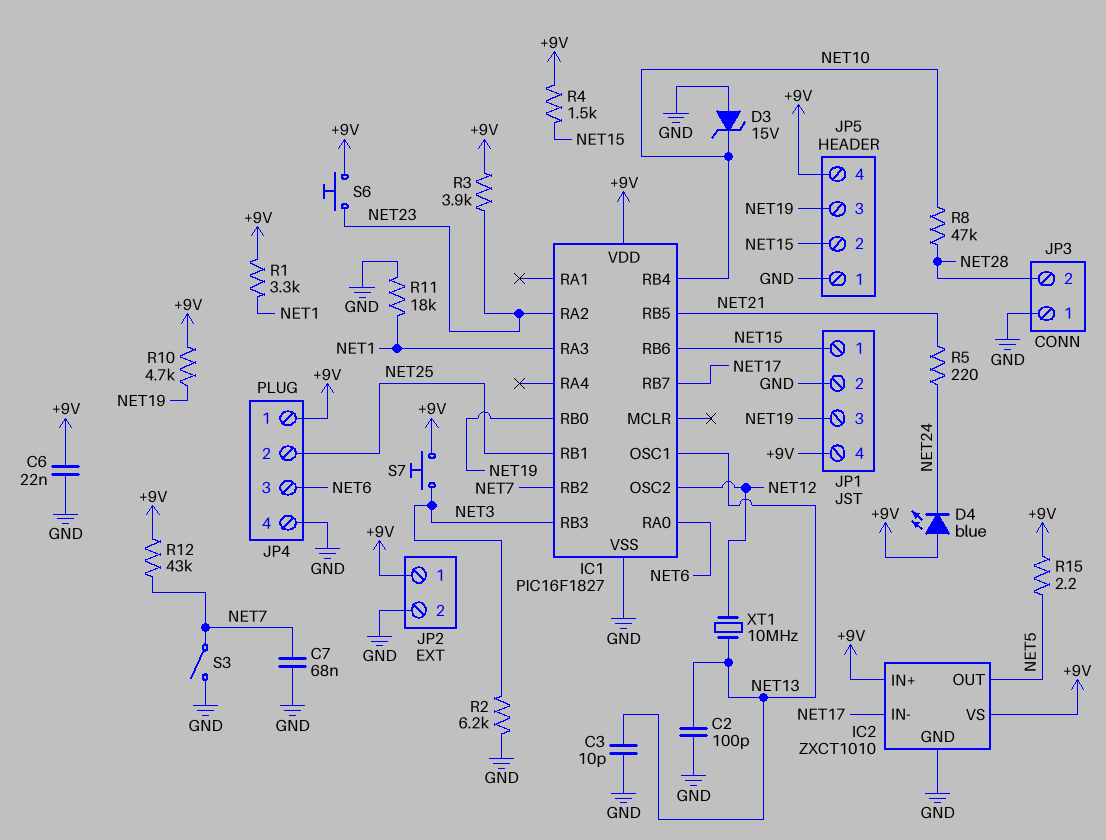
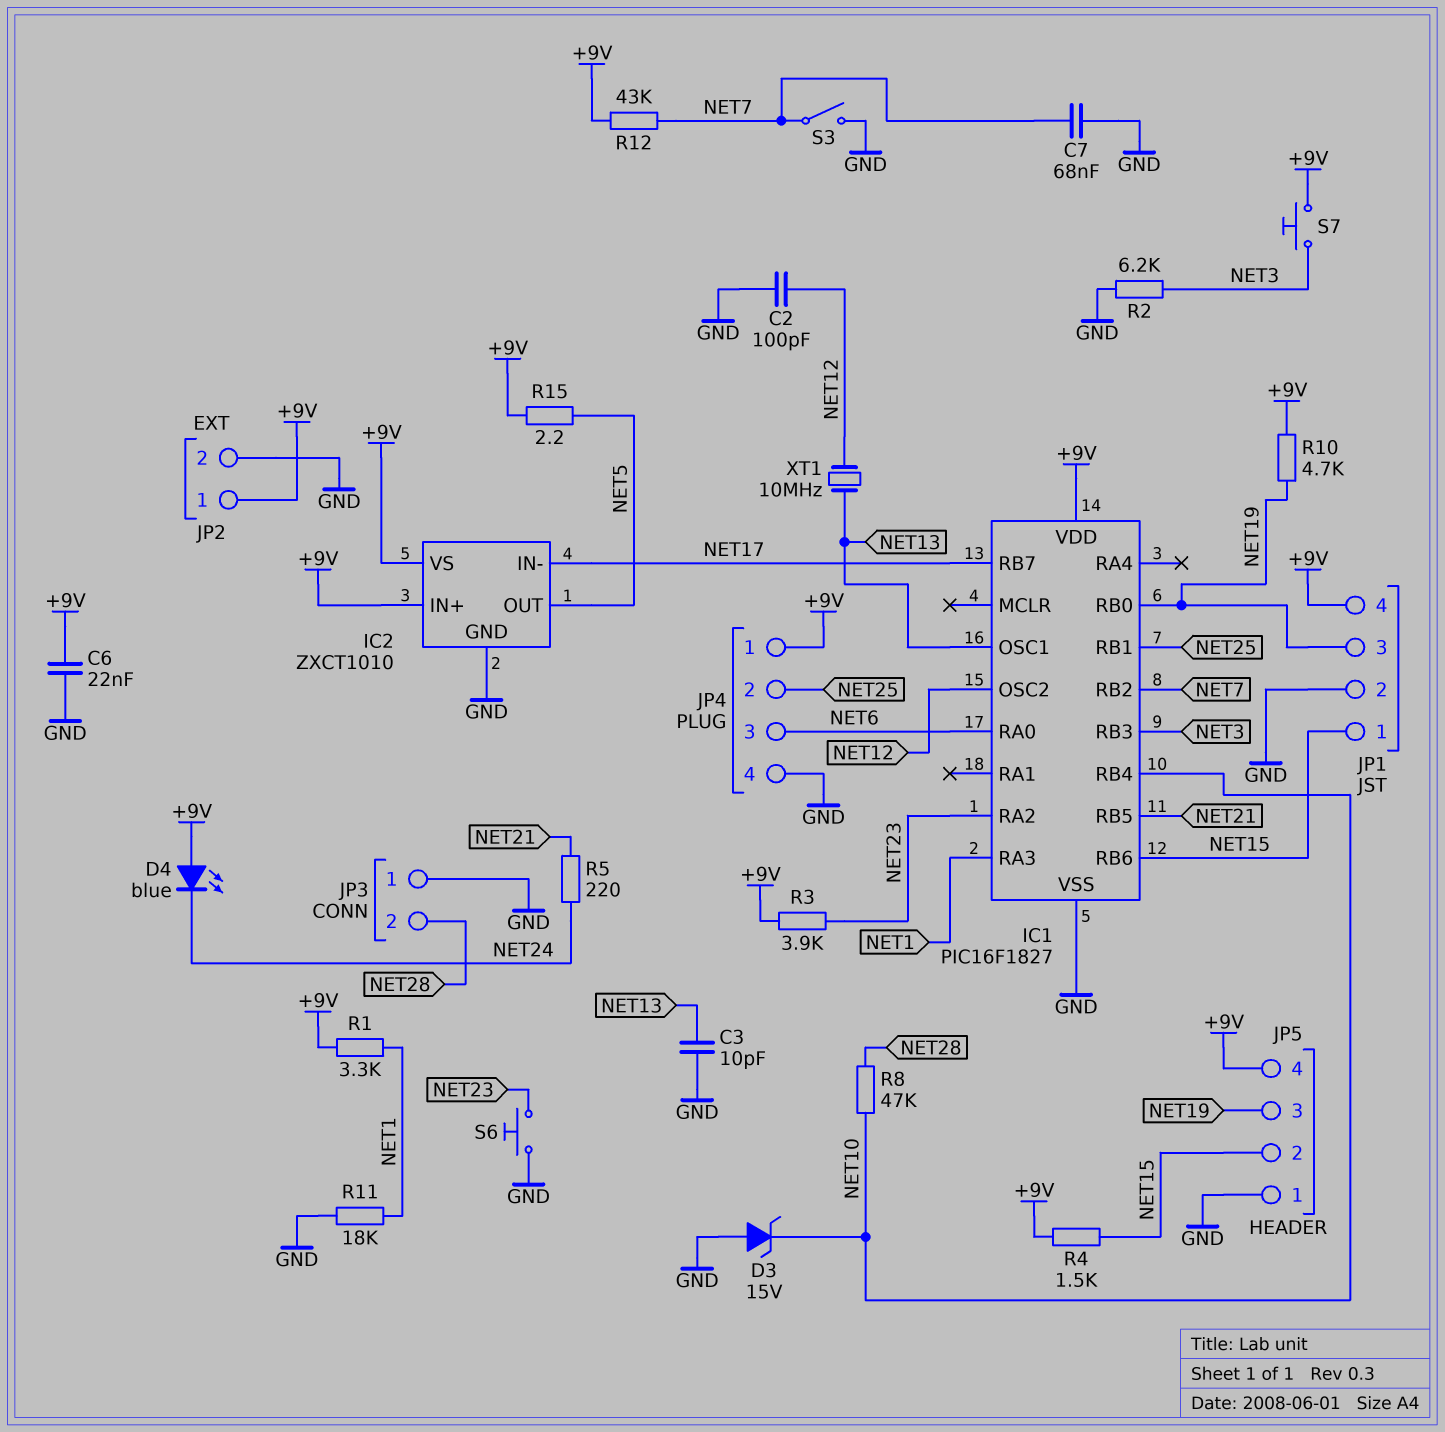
C2: 100pF (GND, NET13) -> 100pF (GND, NET12)
S6: button (+9V, NET23) -> button (GND, NET23)

